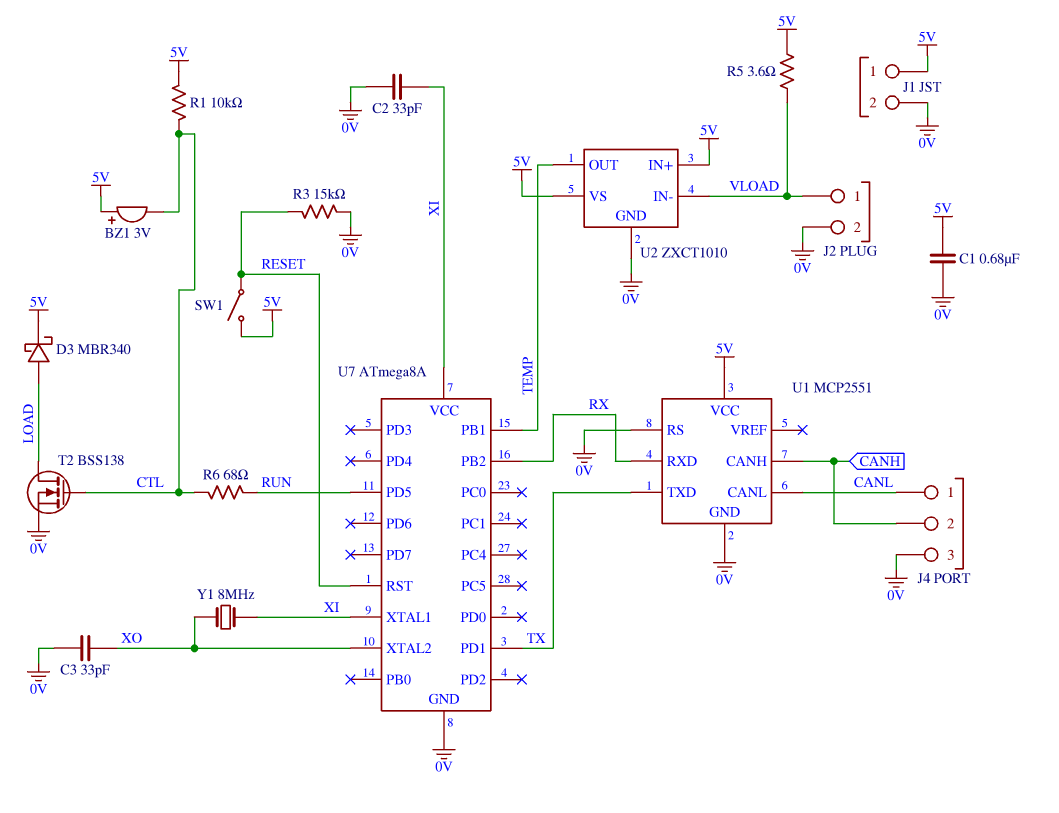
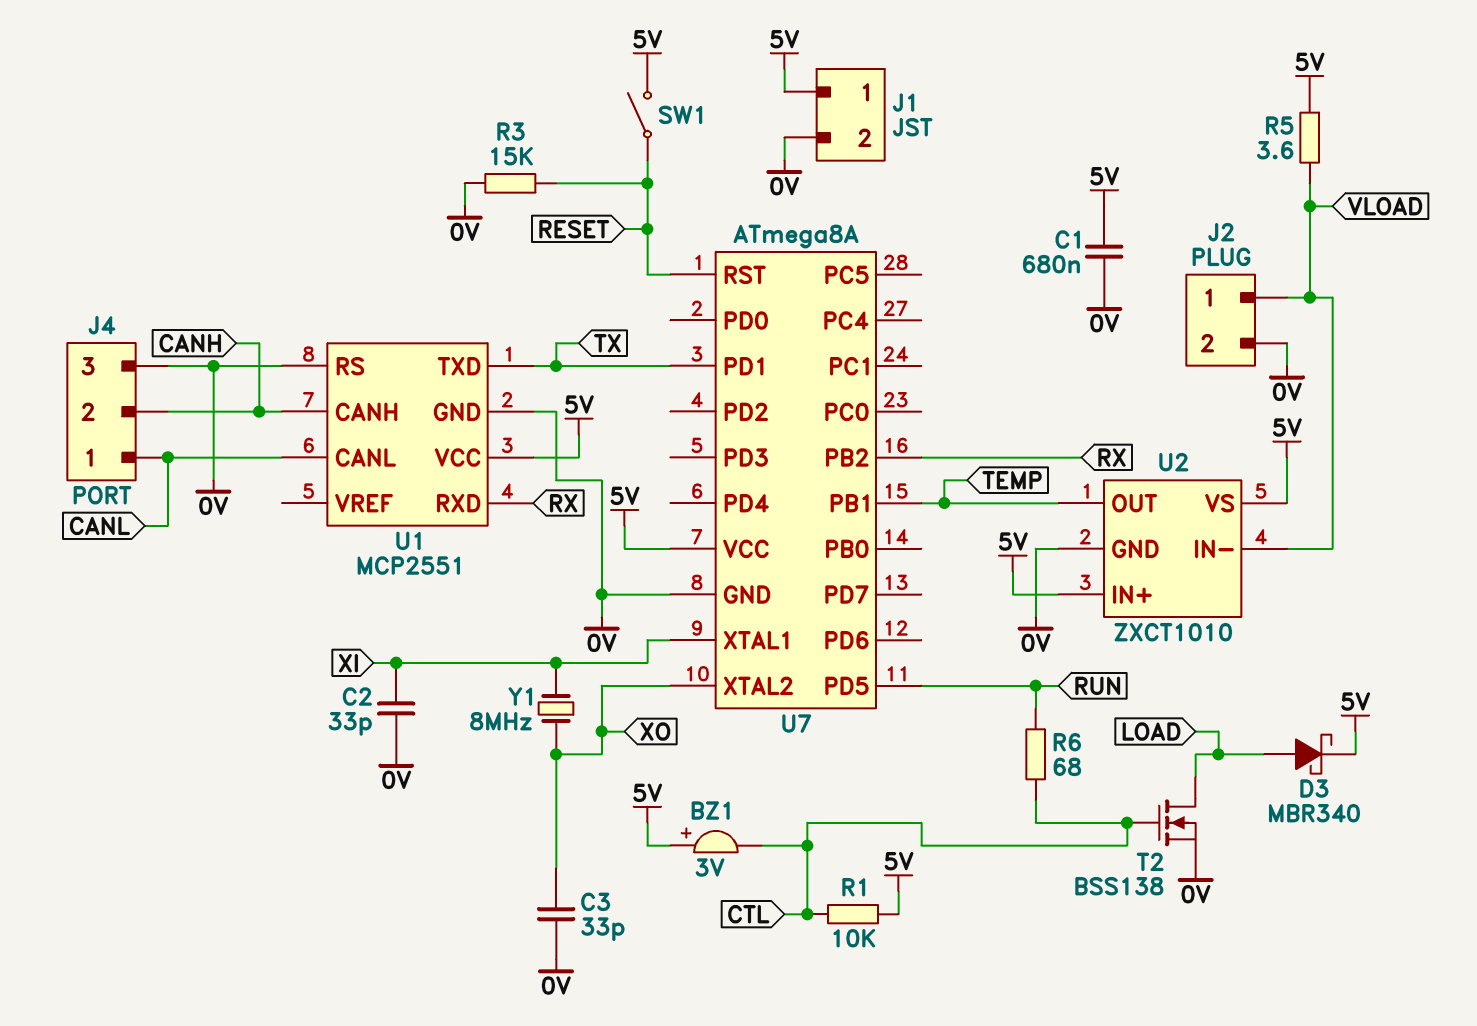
U7 pin VCC: XI -> 5V

